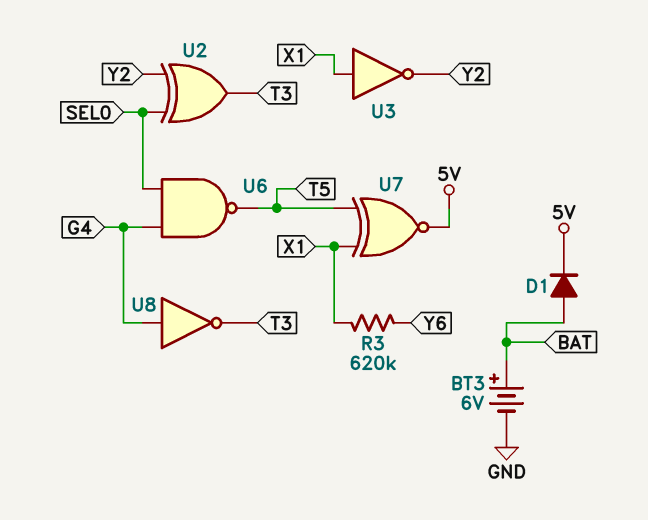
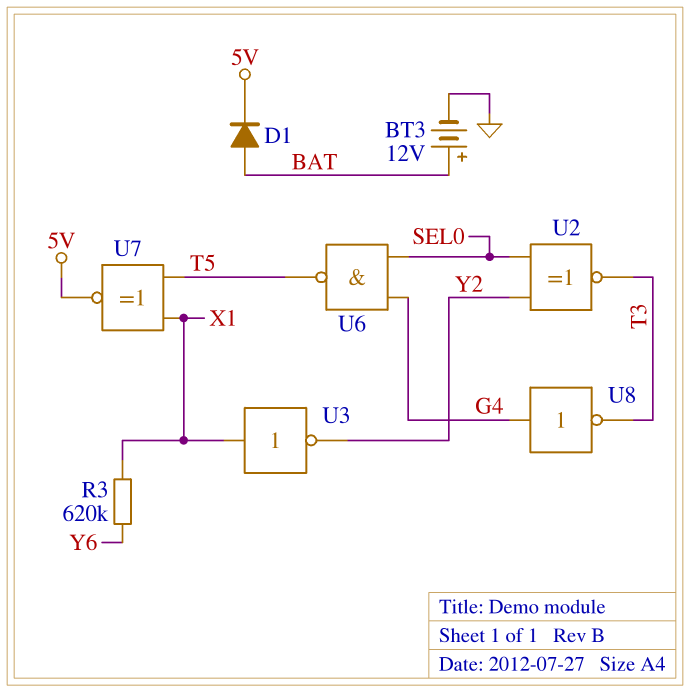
BT3: 6V (plus BAT, minus GND) -> 12V (plus BAT, minus GND)
U2: XOR (in SEL0, in Y2, out T3) -> XNOR (in SEL0, in Y2, out T3)

